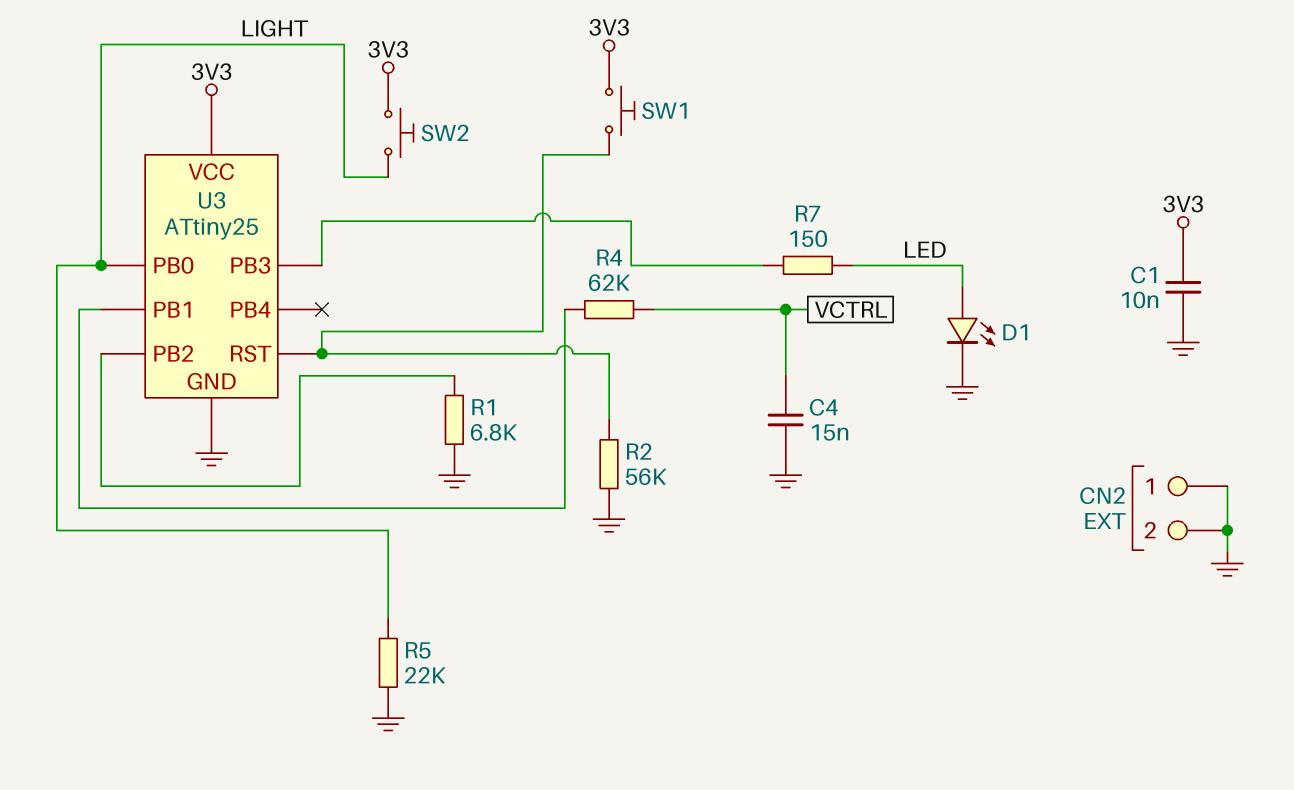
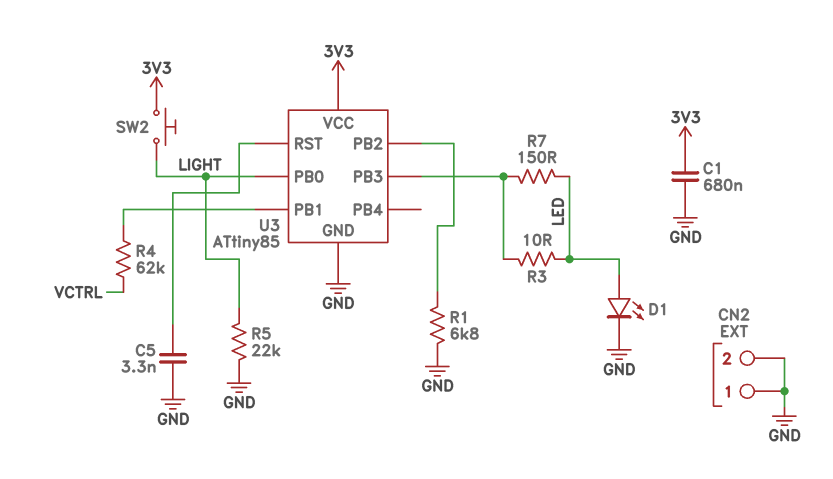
C1: 10nF (3V3, GND) -> 680nF (3V3, GND)
C4: 15nF (GND, VCTRL) -> none
C5: none -> 3.3nF (GND, U3/RST)
R2: 56k (GND, U3/RST) -> none
R3: none -> 10 (LED, U3/PB3)
SW1: button (3V3, U3/RST) -> none
U3: ATtiny25 -> ATtiny85

